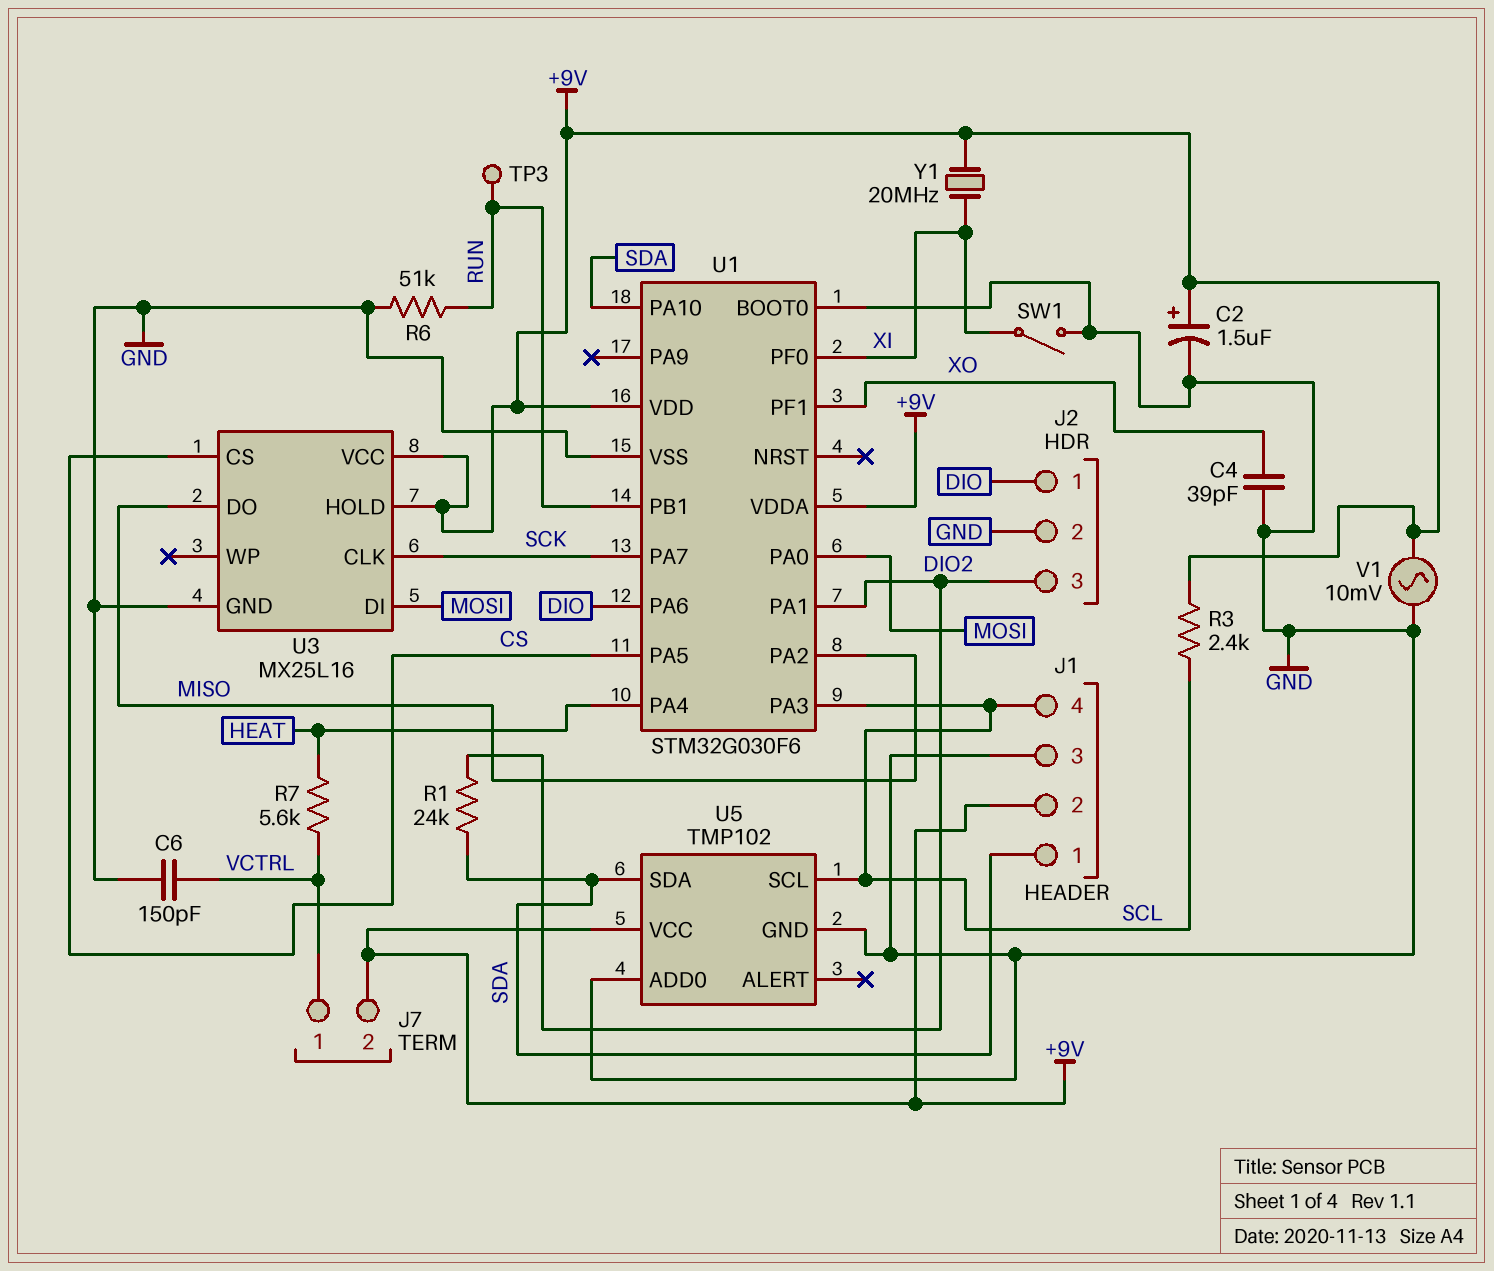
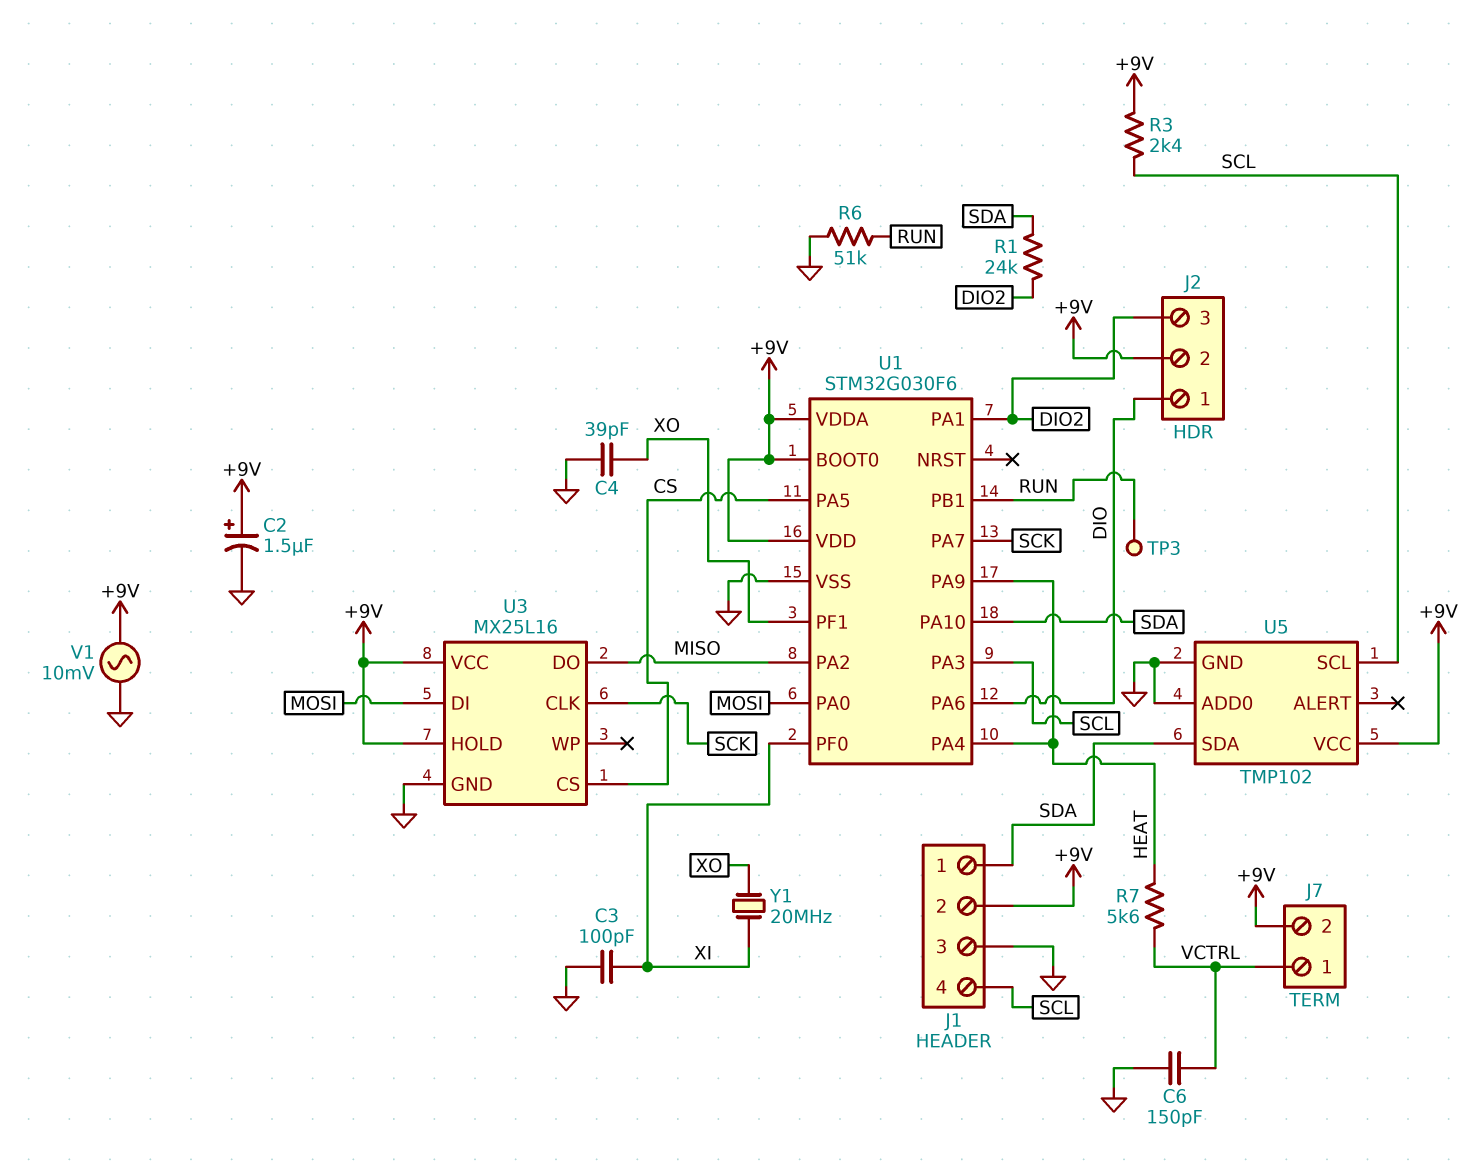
C3: none -> 100pF (GND, XI)
J2 pin 2: GND -> +9V
SW1: switch (GND, XI) -> none
U1 pin BOOT0: GND -> +9V
U1 pin PA9: none -> HEAT
Y1: 20MHz (+9V, XI) -> 20MHz (XI, XO)

